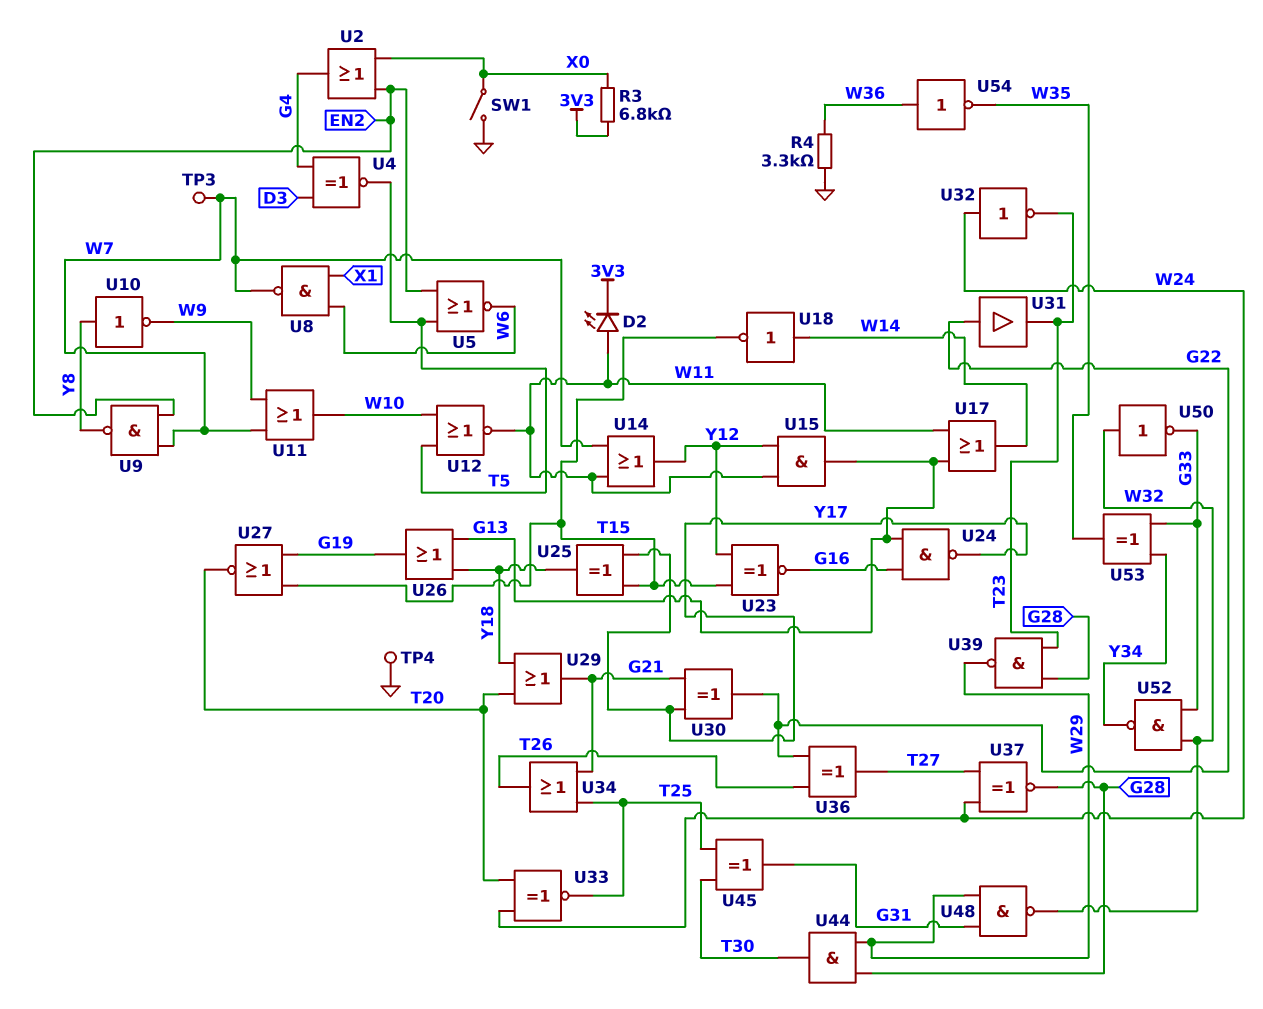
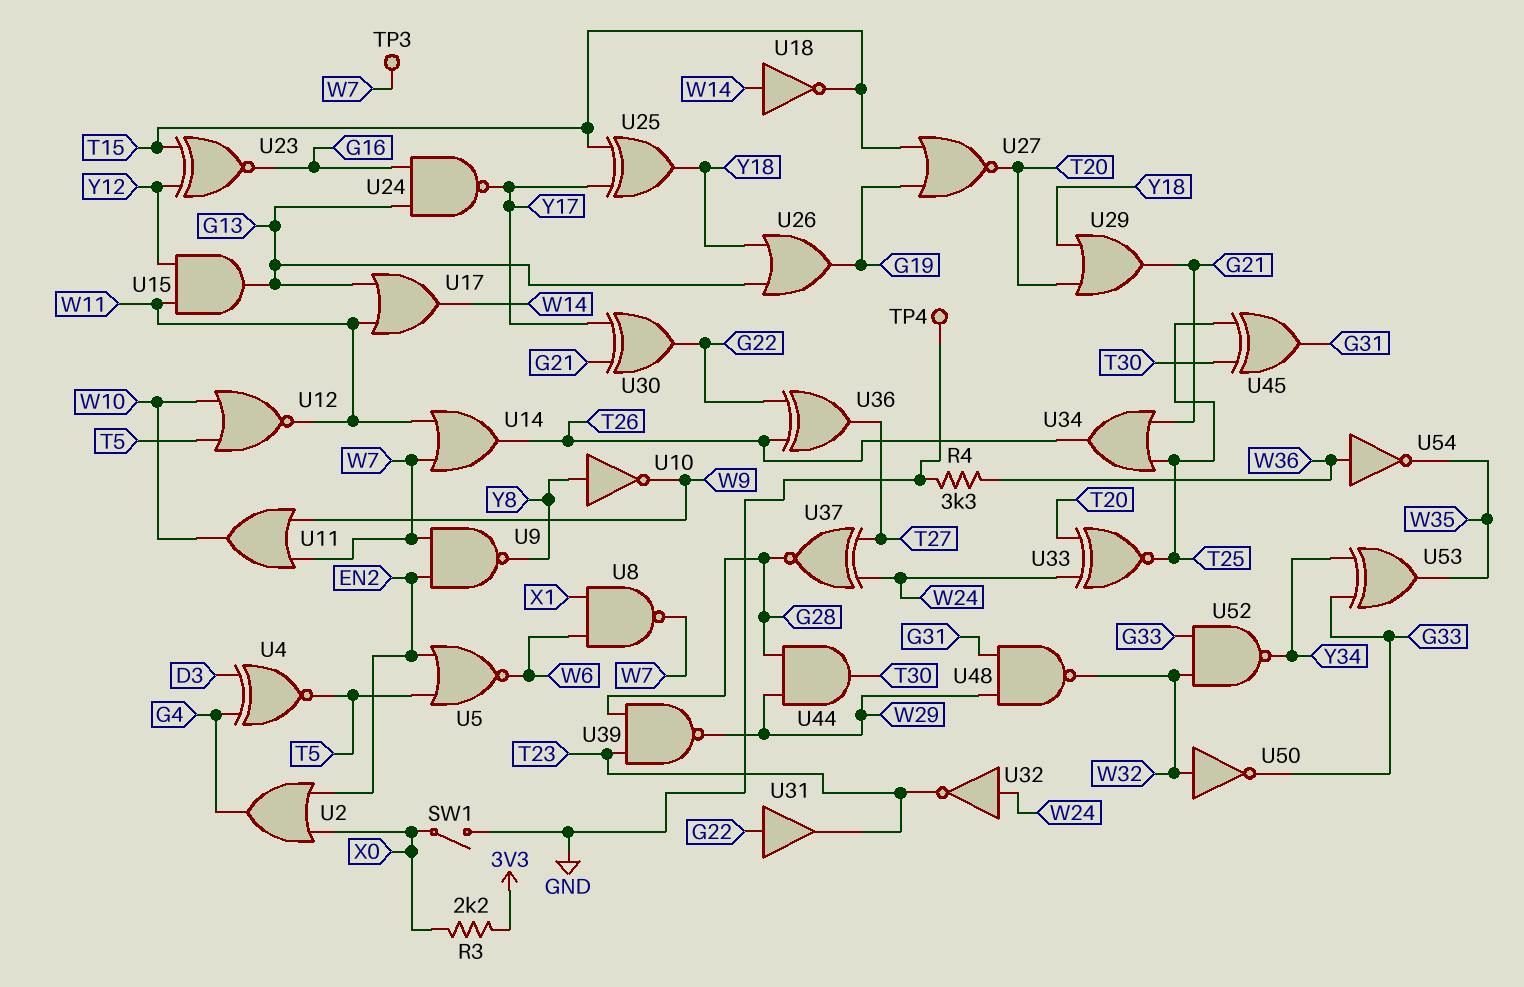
D2: LED (A W11, K 3V3) -> none
R3: 6.8k (3V3, X0) -> 2.2k (3V3, X0)
U14: OR (in W7, in W11, out Y12) -> OR (in W7, in W11, out T26)

